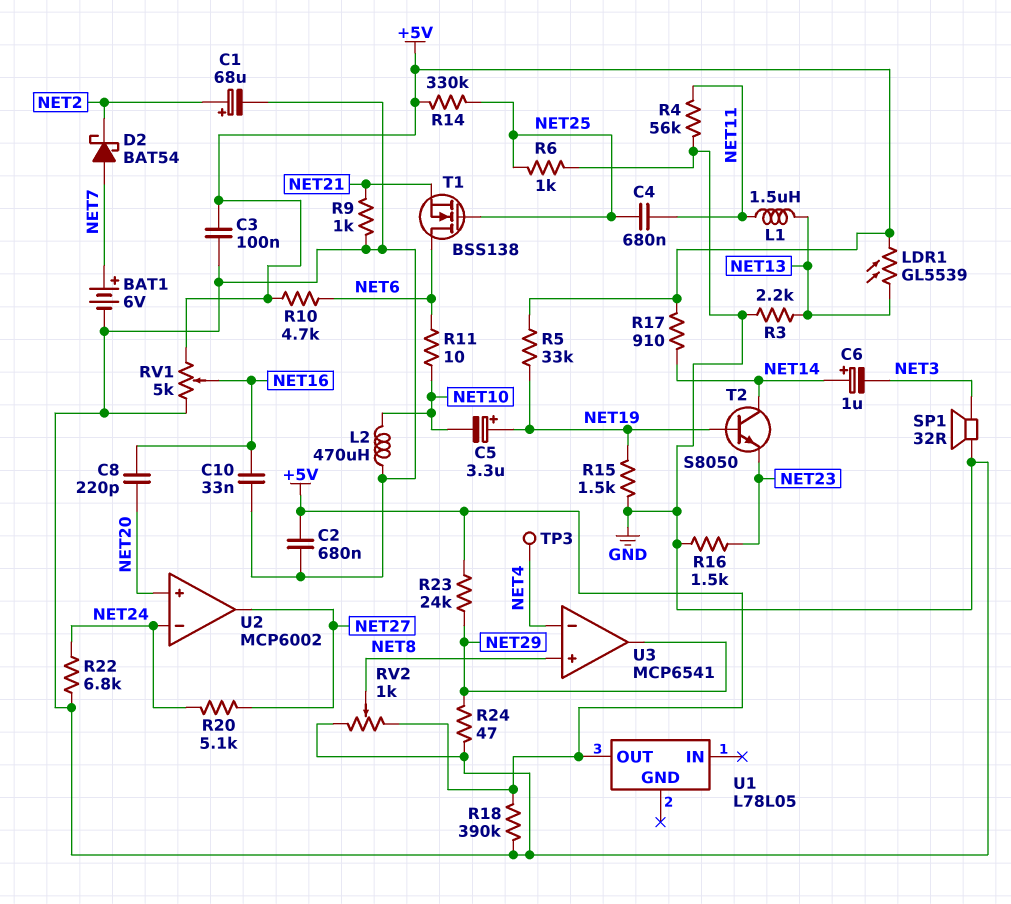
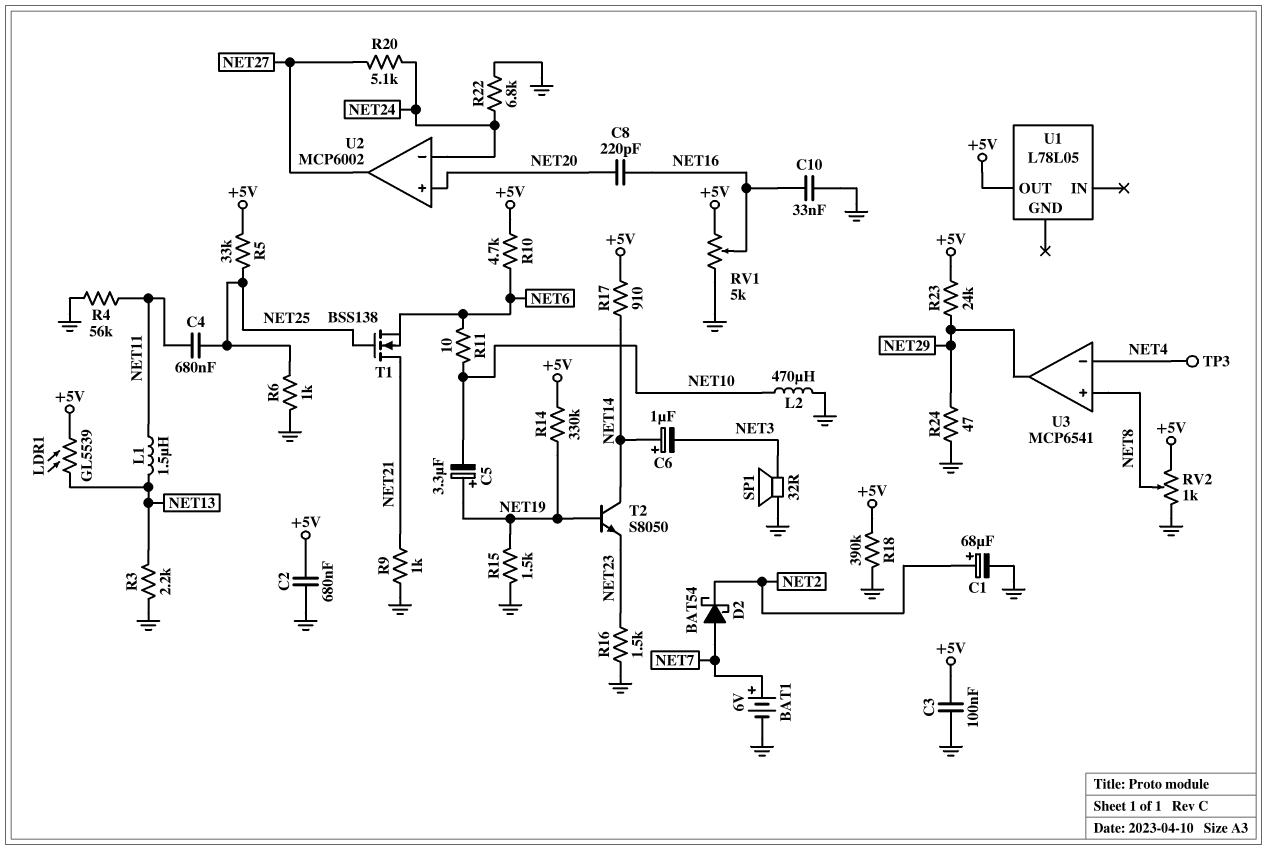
R5: 33k (+5V, NET19) -> 33k (+5V, NET25)
R14: 330k (+5V, NET25) -> 330k (+5V, NET19)
T1: NMOS BSS138 (G NET25, D NET6, S NET21) -> NMOS BSS138 (G NET25, D NET21, S NET6)

